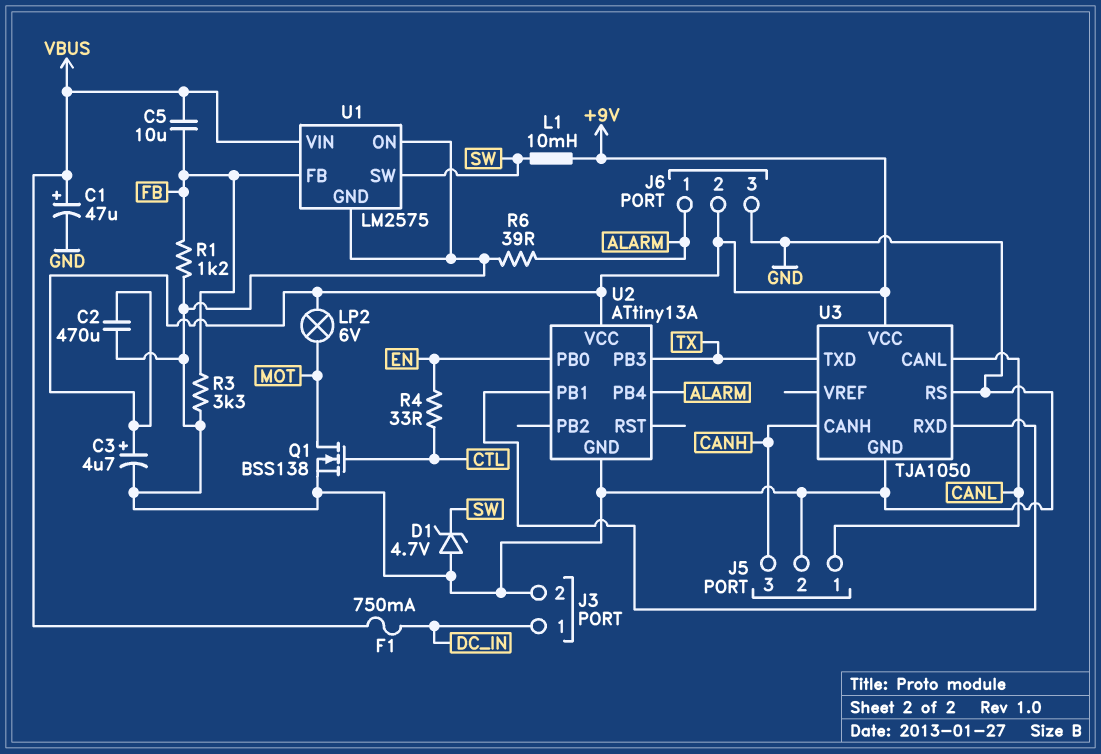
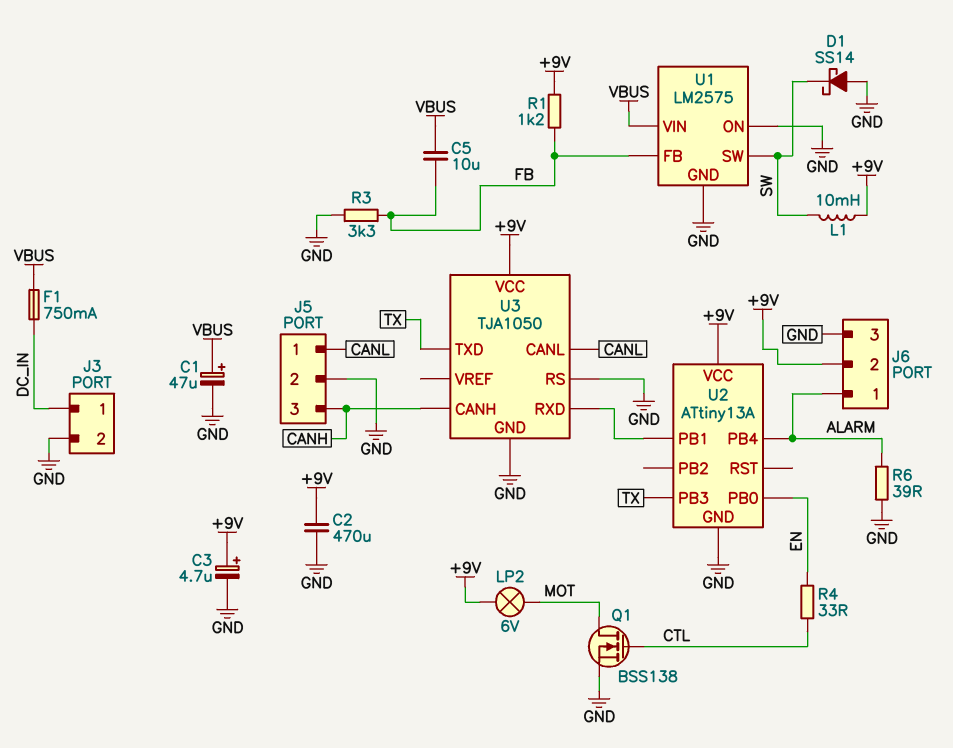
D1: zener 4.7V (A GND, K SW) -> schottky SS14 (A GND, K SW)
R1: 1.2k (FB, GND) -> 1.2k (+9V, FB)

